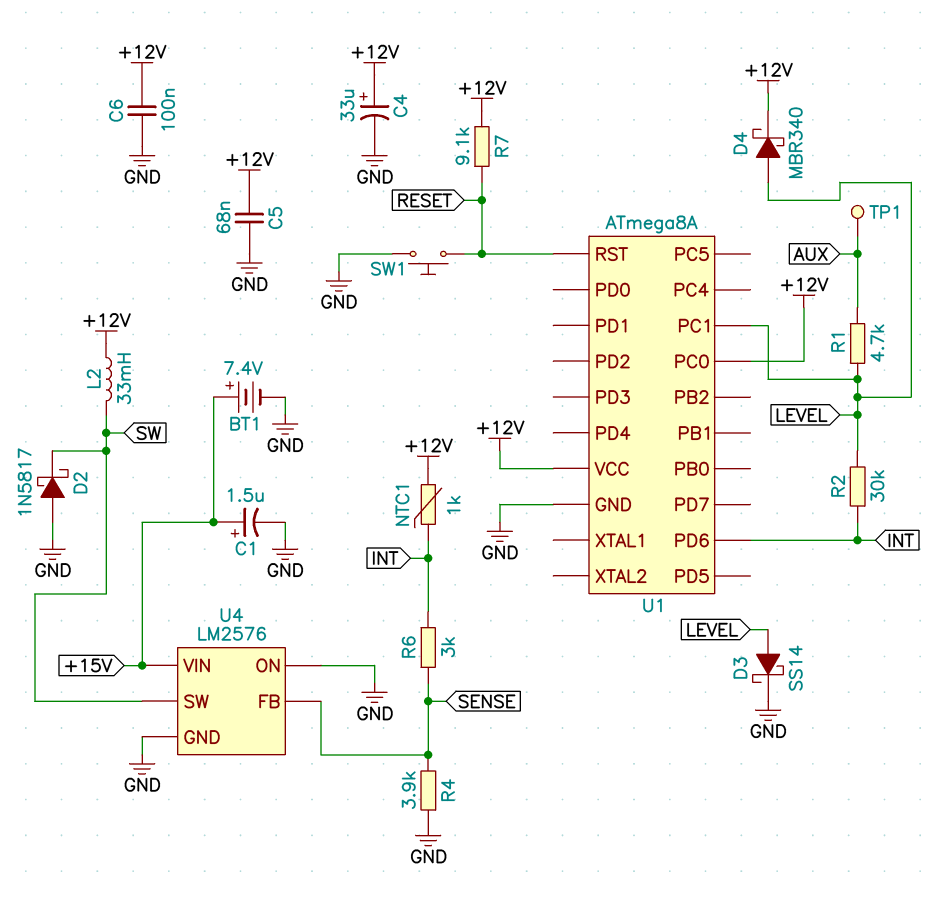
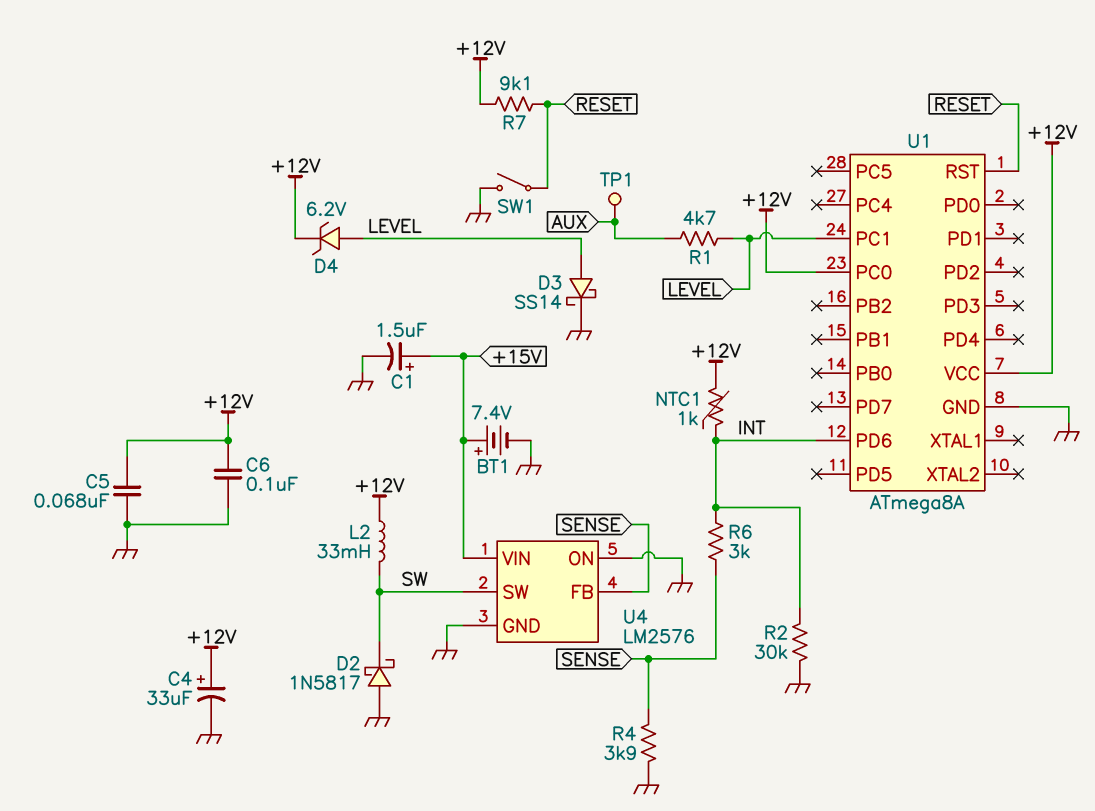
D4: schottky MBR340 (A LEVEL, K +12V) -> zener 6.2V (A LEVEL, K +12V)
R2: 30k (INT, LEVEL) -> 30k (GND, INT)
SW1: button (GND, RESET) -> switch (GND, RESET)

